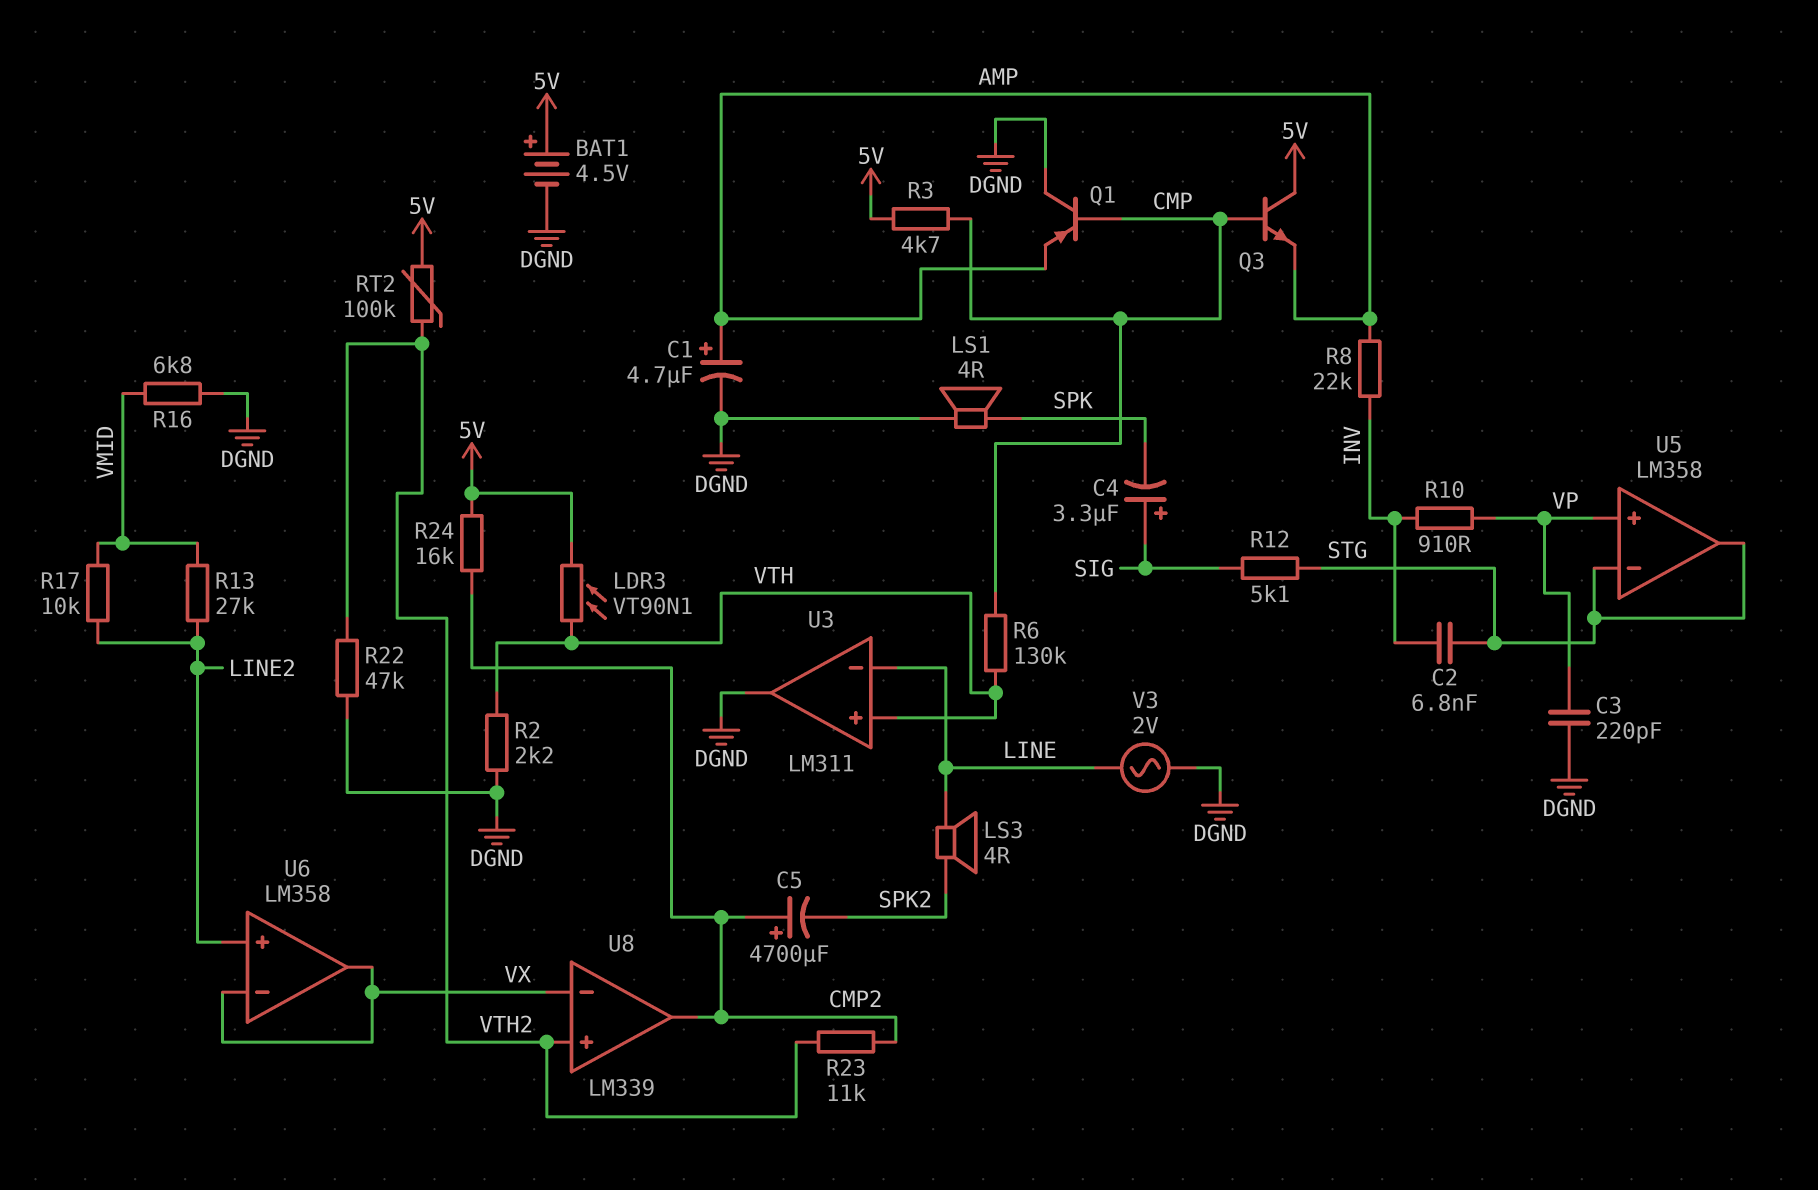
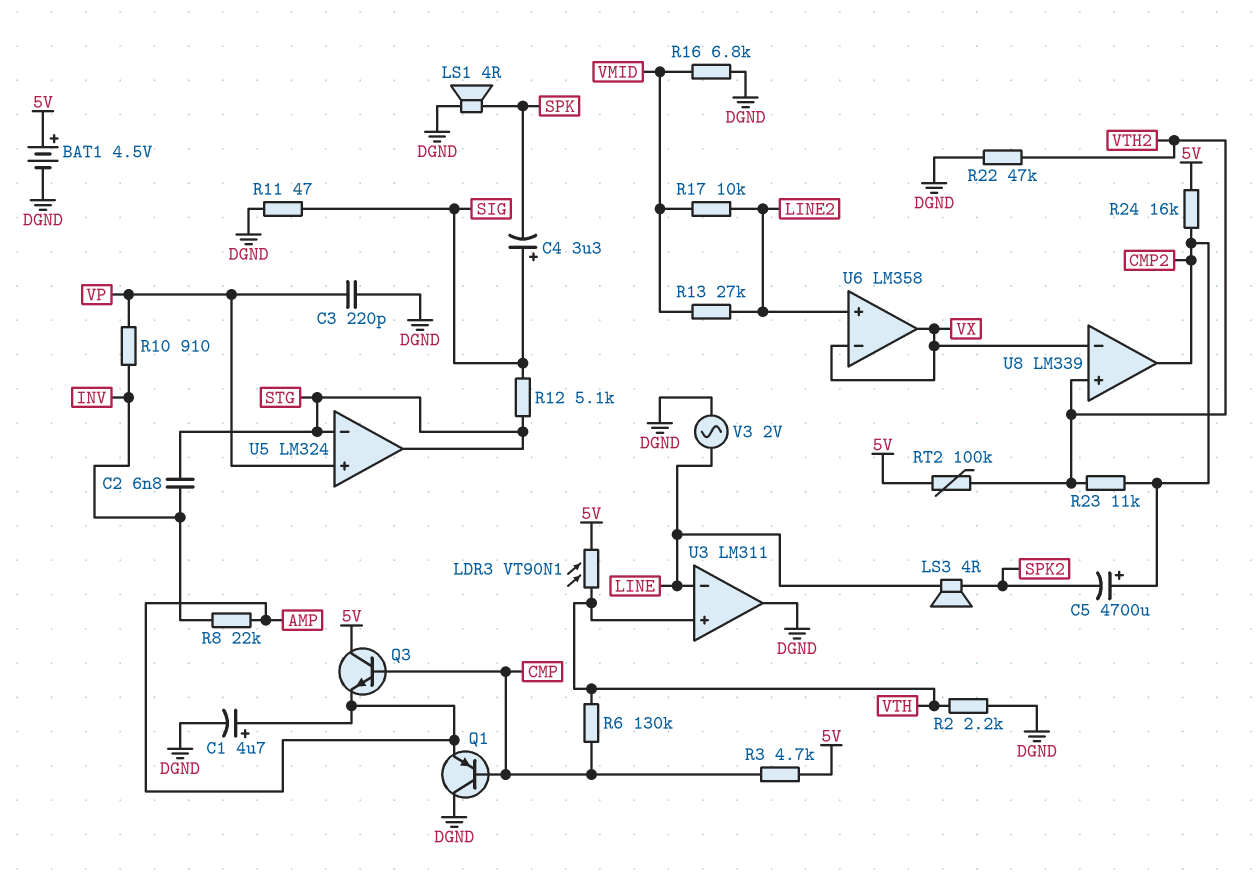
R11: none -> 47 (DGND, SIG)
U5: LM358 -> LM324

